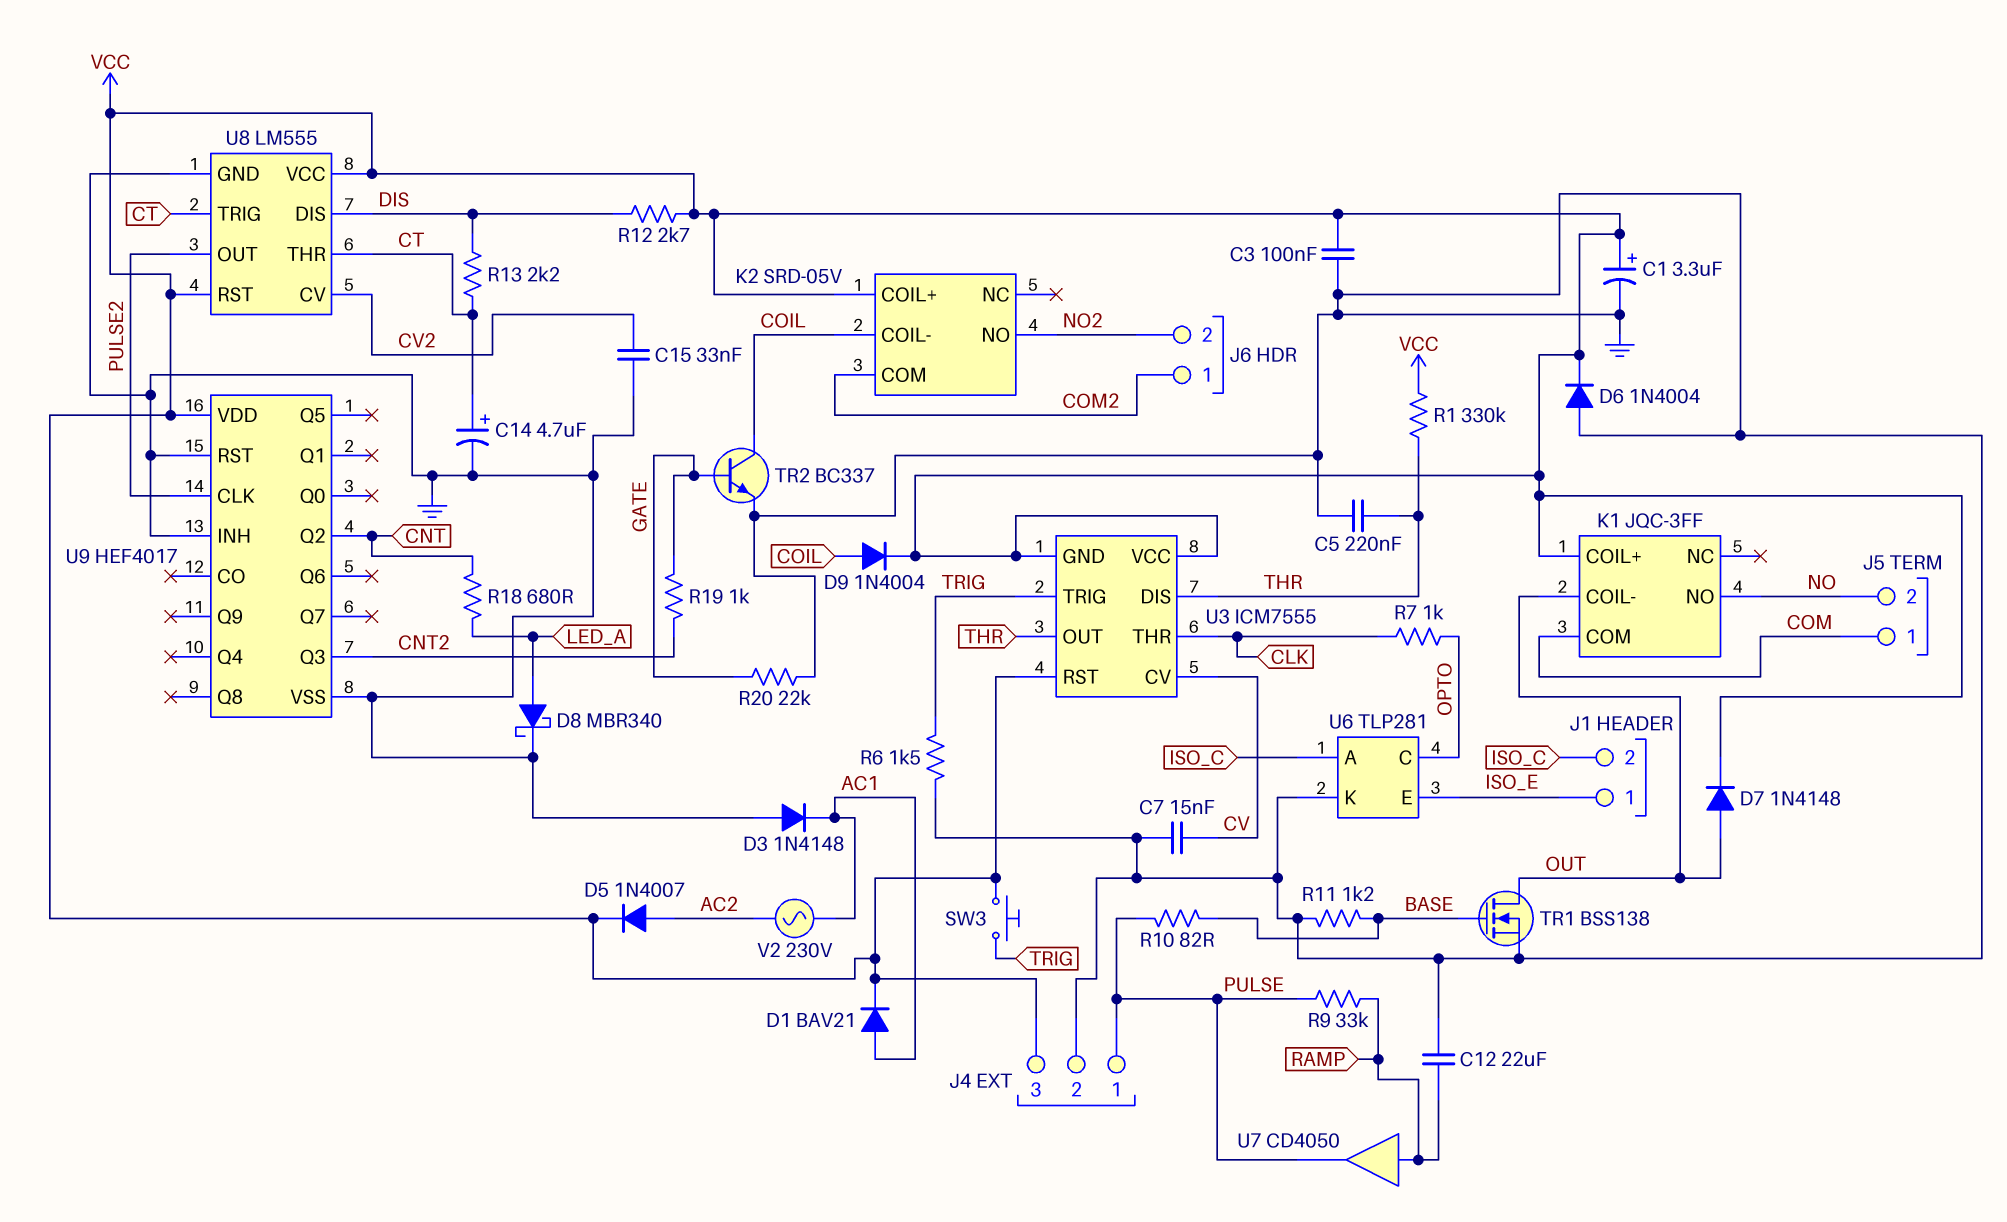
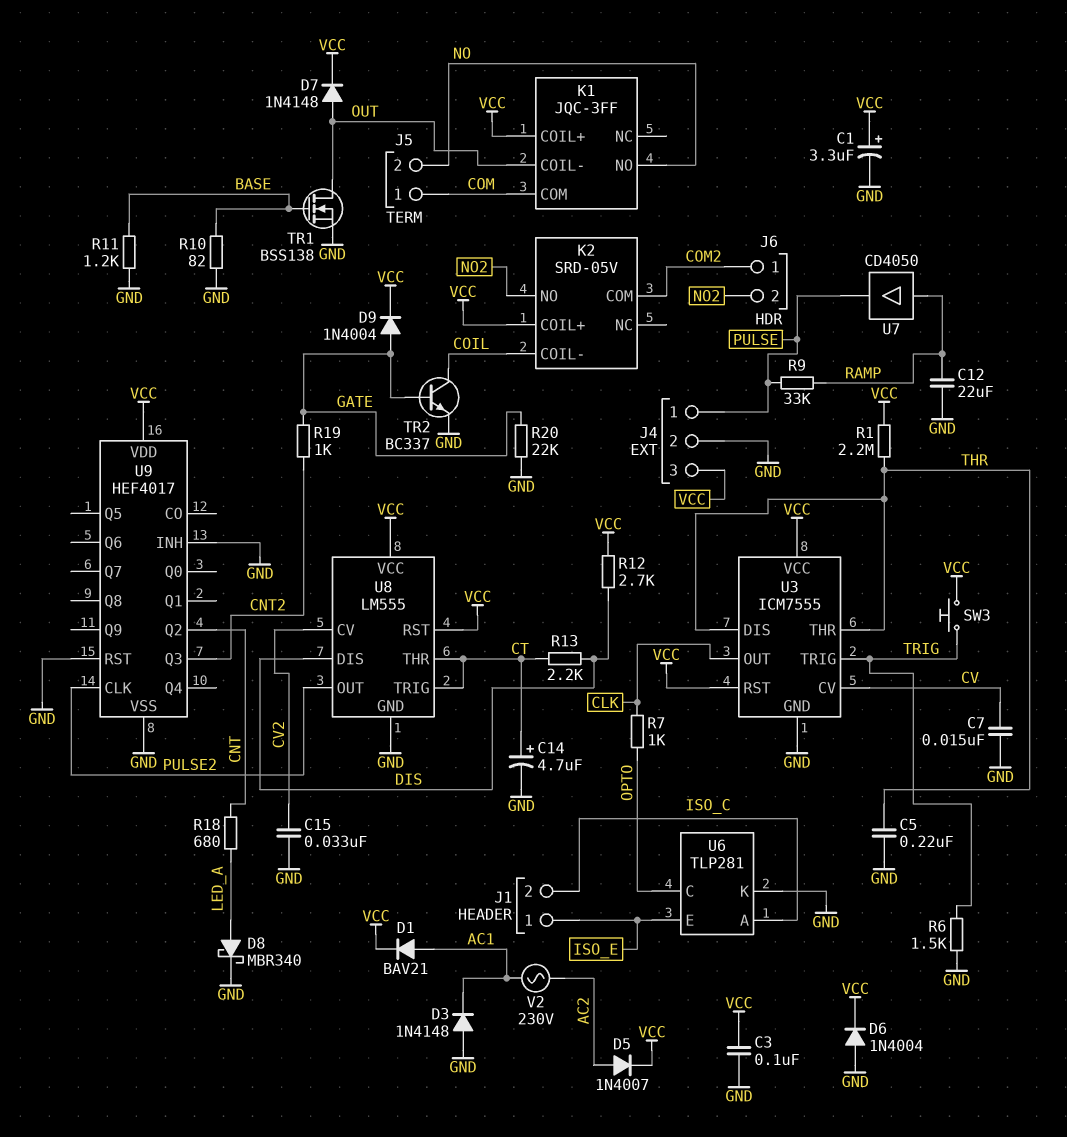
D9: diode 1N4004 (A COIL, K VCC) -> diode 1N4004 (A GATE, K VCC)
R1: 330k (THR, VCC) -> 2.2M (THR, VCC)
R10: 82 (BASE, PULSE) -> 82 (BASE, GND)
U3 pin GND: VCC -> GND
U3 pin OUT: THR -> CLK
U3 pin THR: CLK -> THR

